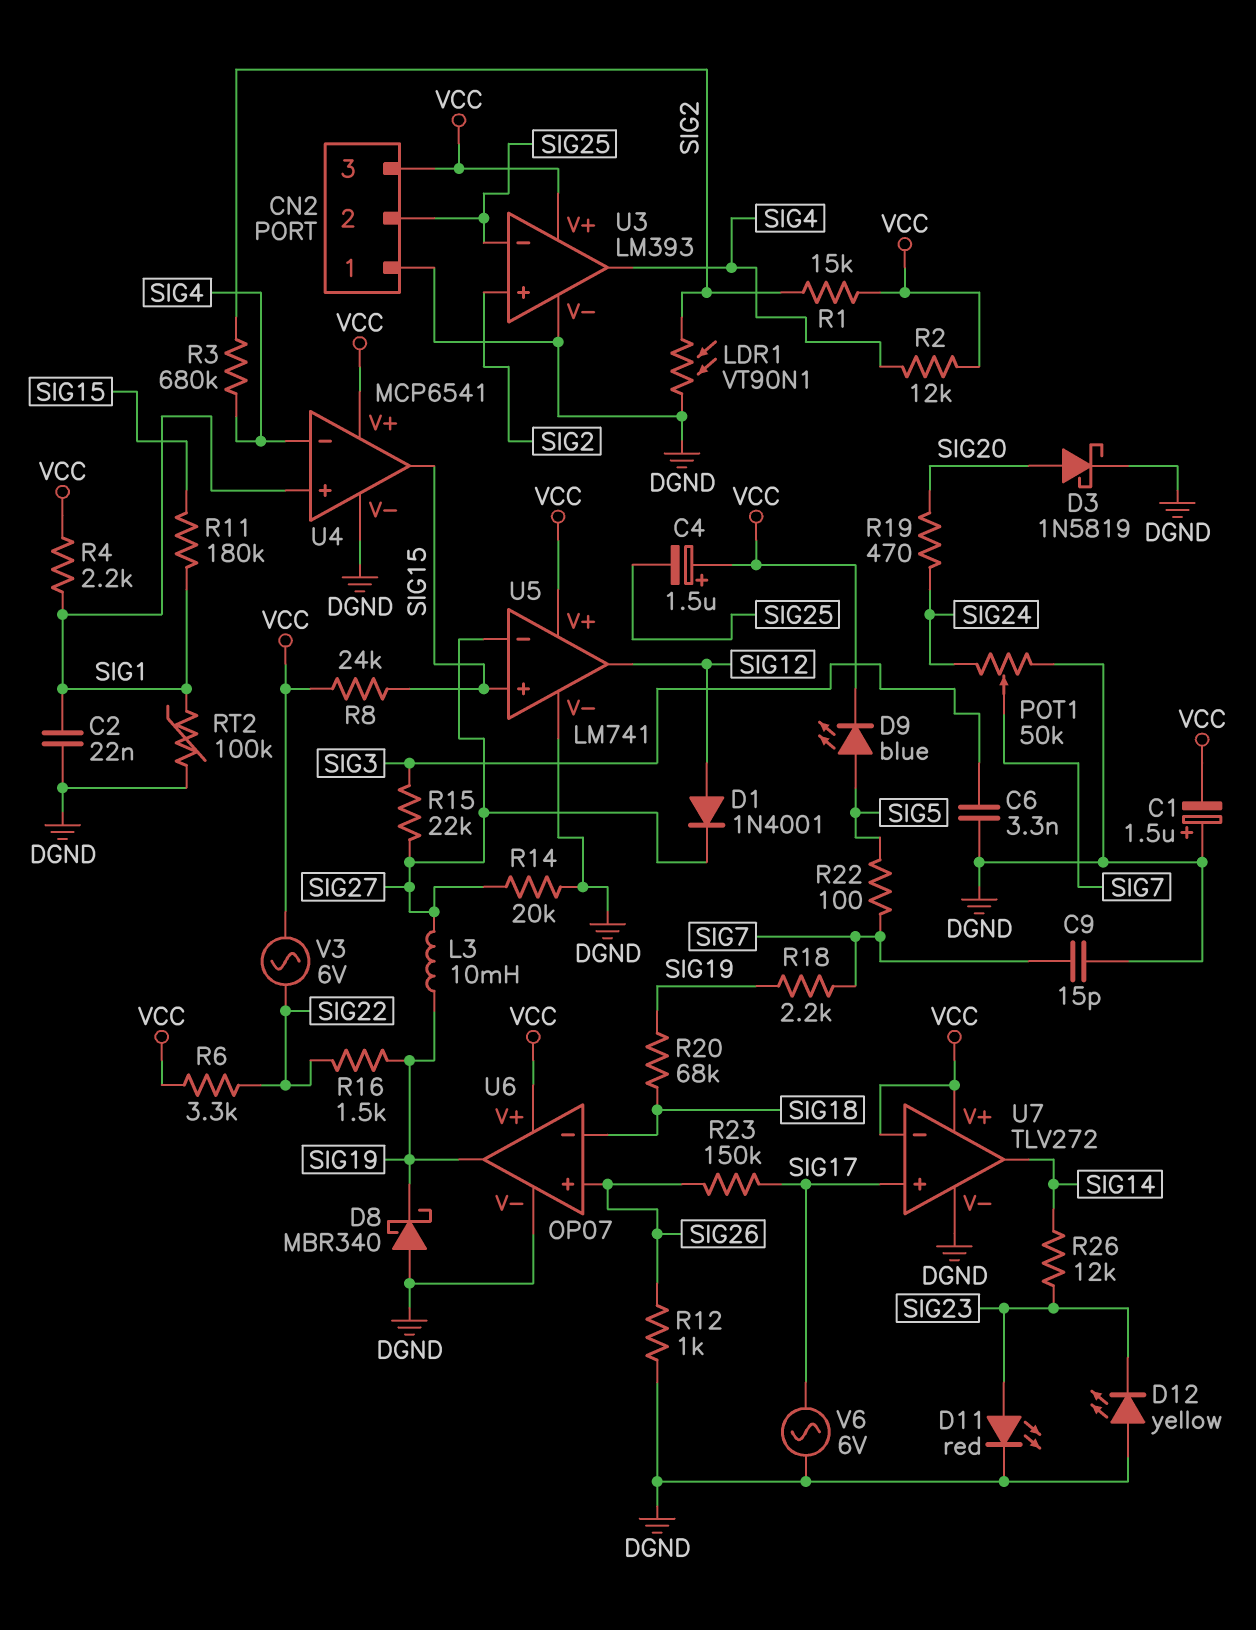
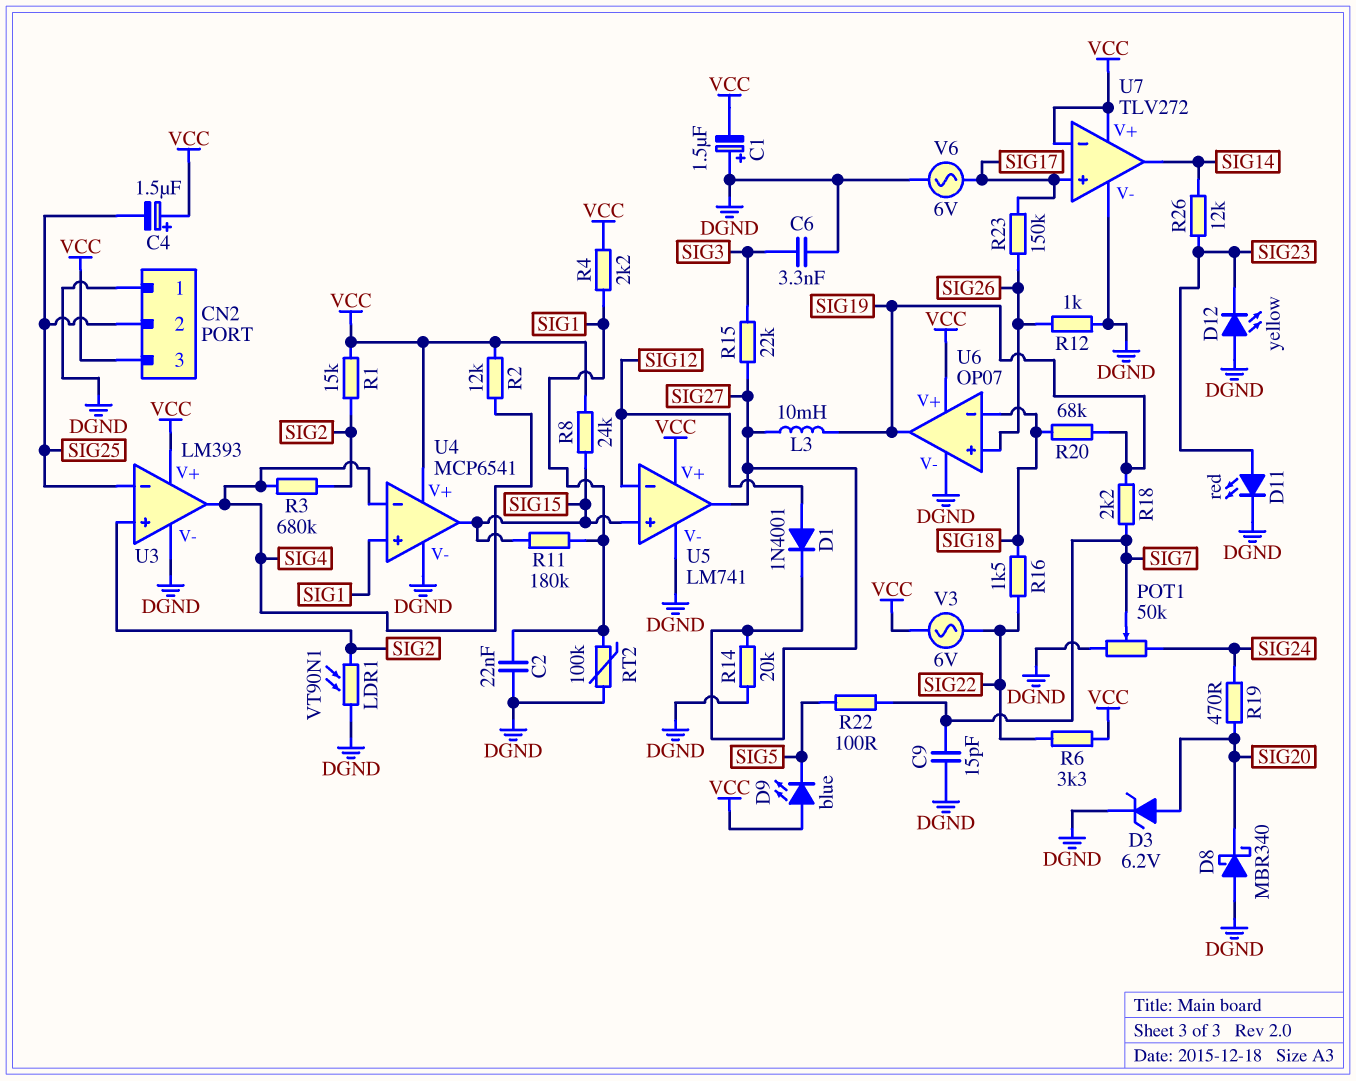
D3: schottky 1N5819 (A SIG20, K DGND) -> zener 6.2V (A SIG20, K DGND)
D8: schottky MBR340 (A DGND, K SIG19) -> schottky MBR340 (A DGND, K SIG20)
D9: LED blue (A SIG5, K VCC) -> LED blue (A VCC, K SIG5)
R16: 1.5k (SIG19, SIG22) -> 1.5k (SIG18, SIG22)
U5 pin in-: SIG27 -> SIG12
U5 pin out: SIG12 -> SIG27

